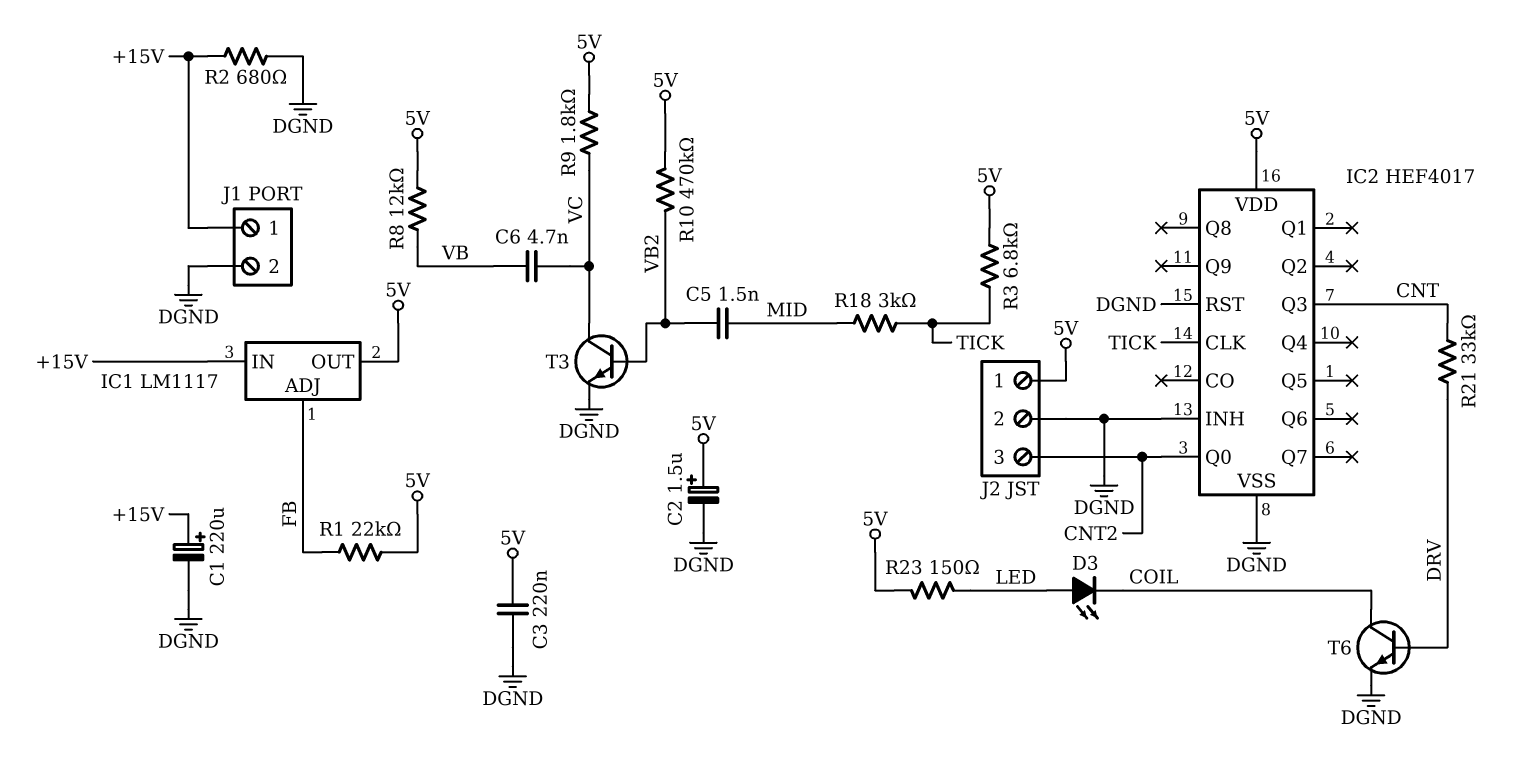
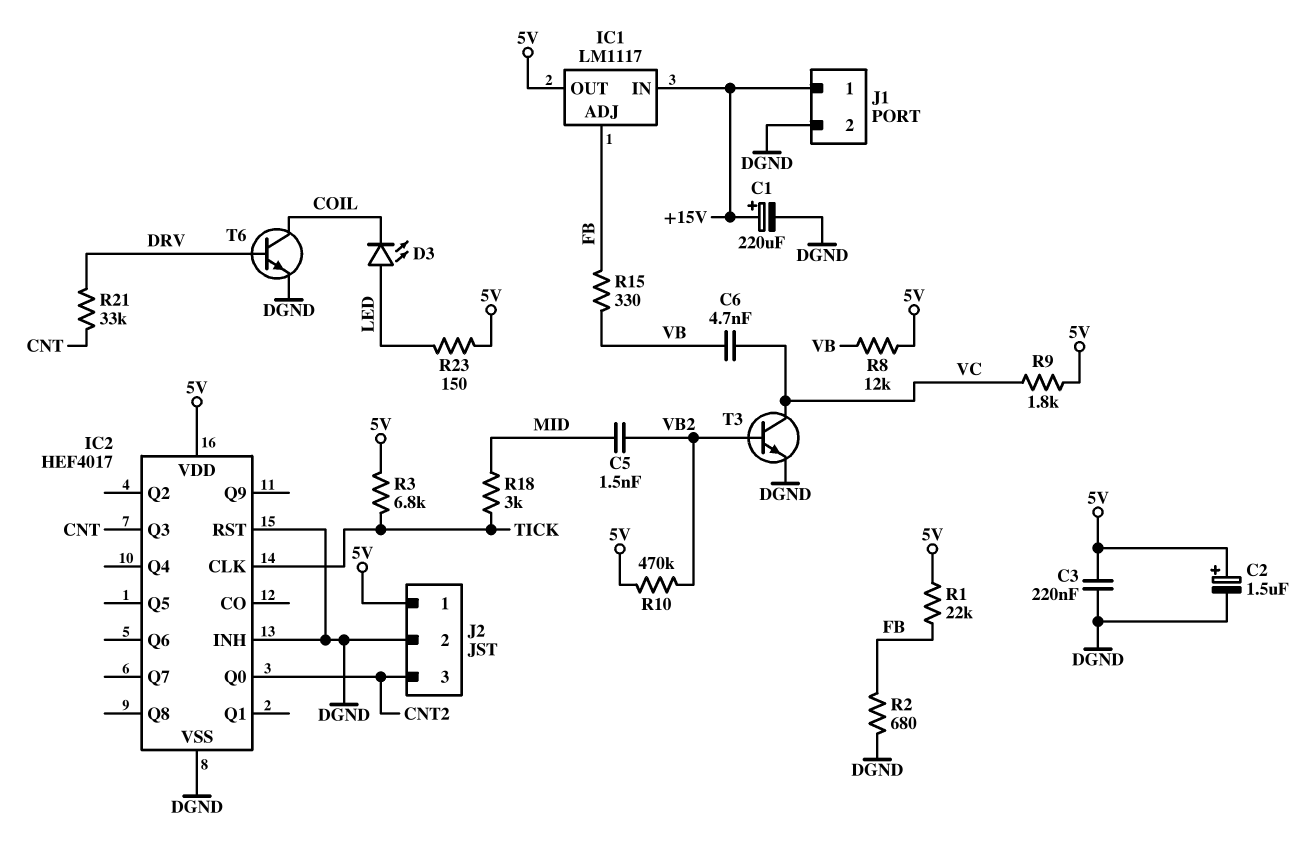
R2: 680 (+15V, DGND) -> 680 (DGND, FB)
R15: none -> 330 (FB, VB)

